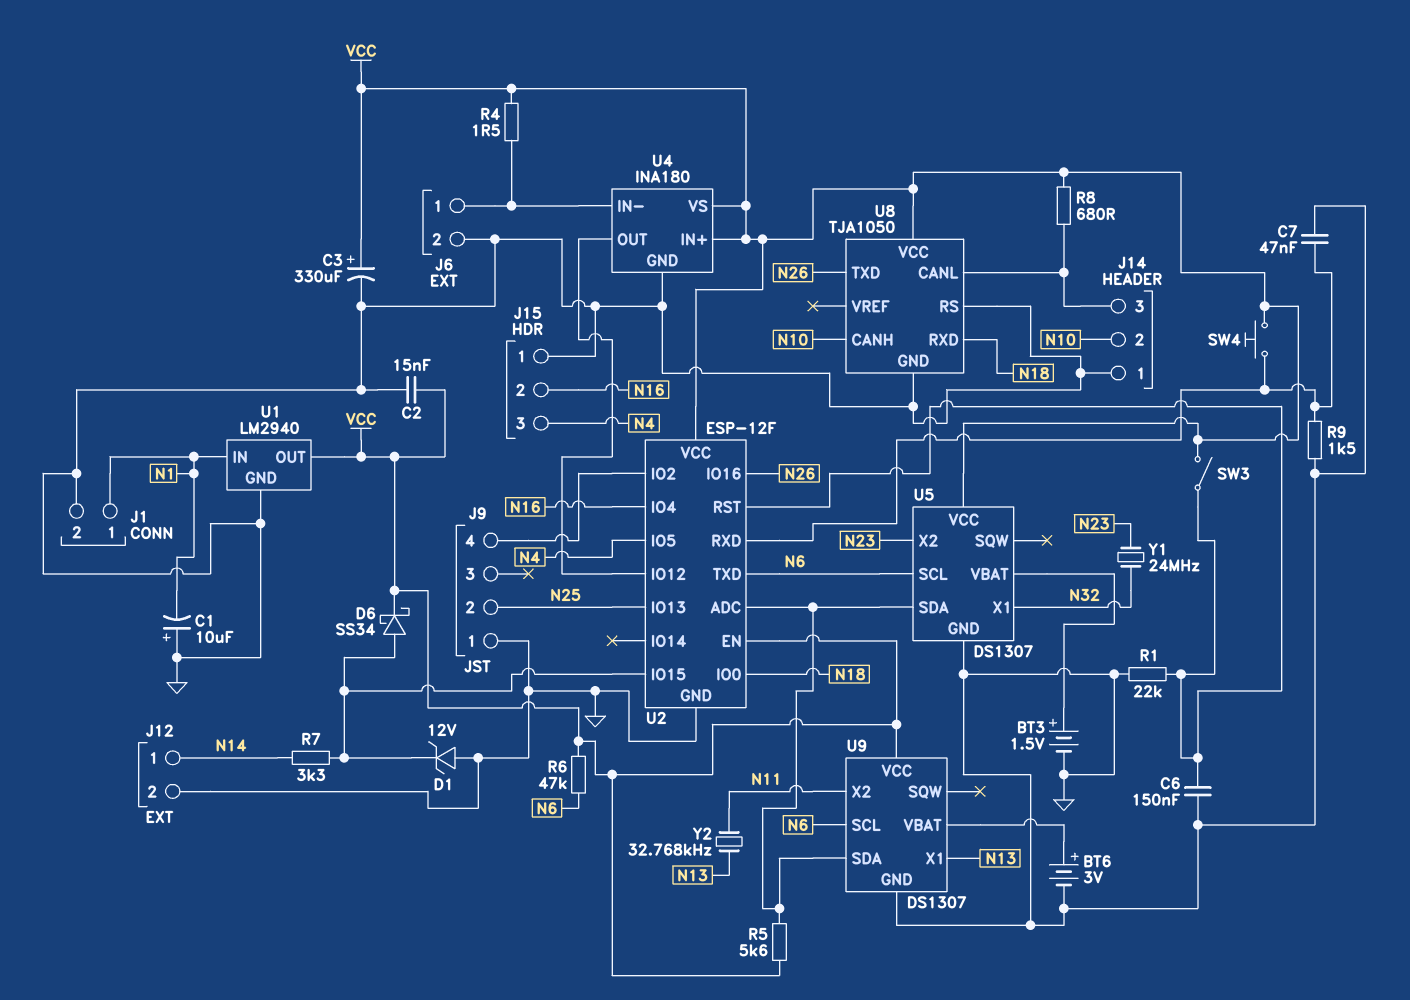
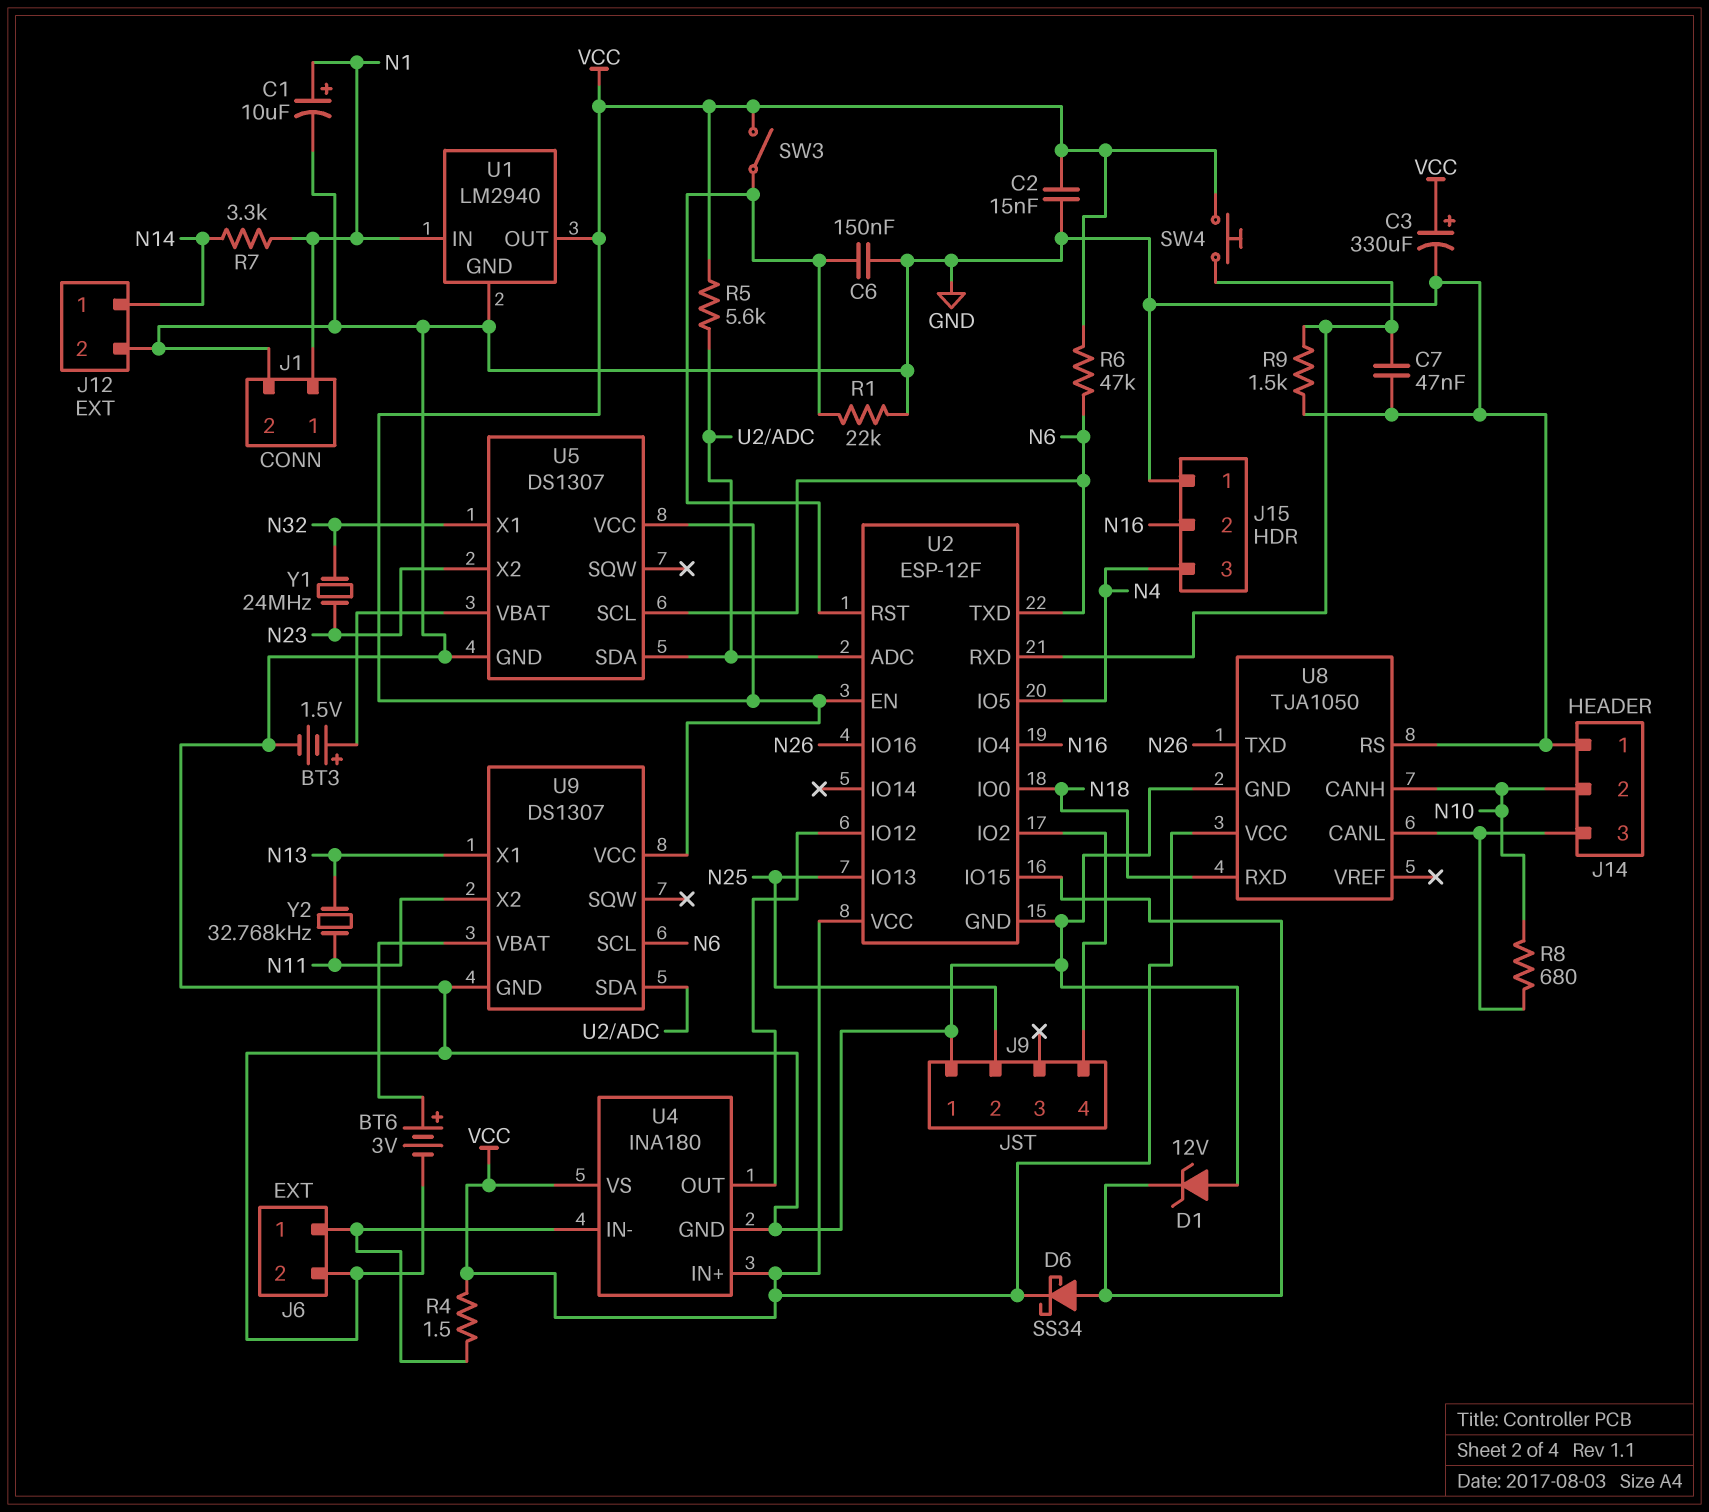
C1: 10uF (plus GND, minus N1) -> 10uF (plus N1, minus GND)
R7: 3.3k (N14, U2/IO15) -> 3.3k (N1, N14)
R8: 680 (J14/3, VCC) -> 680 (J14/3, N10)

